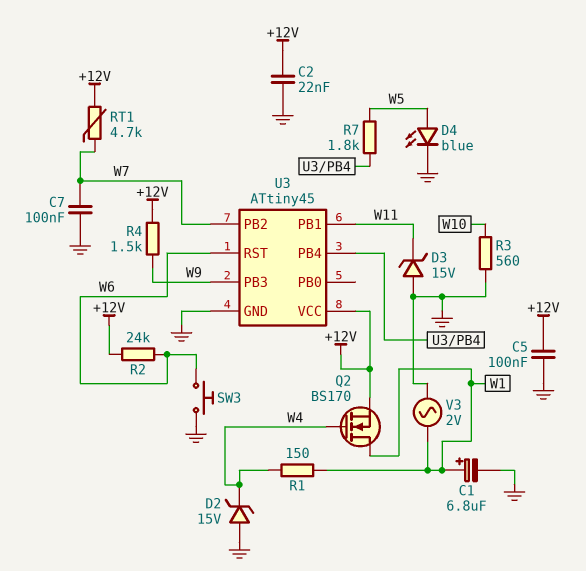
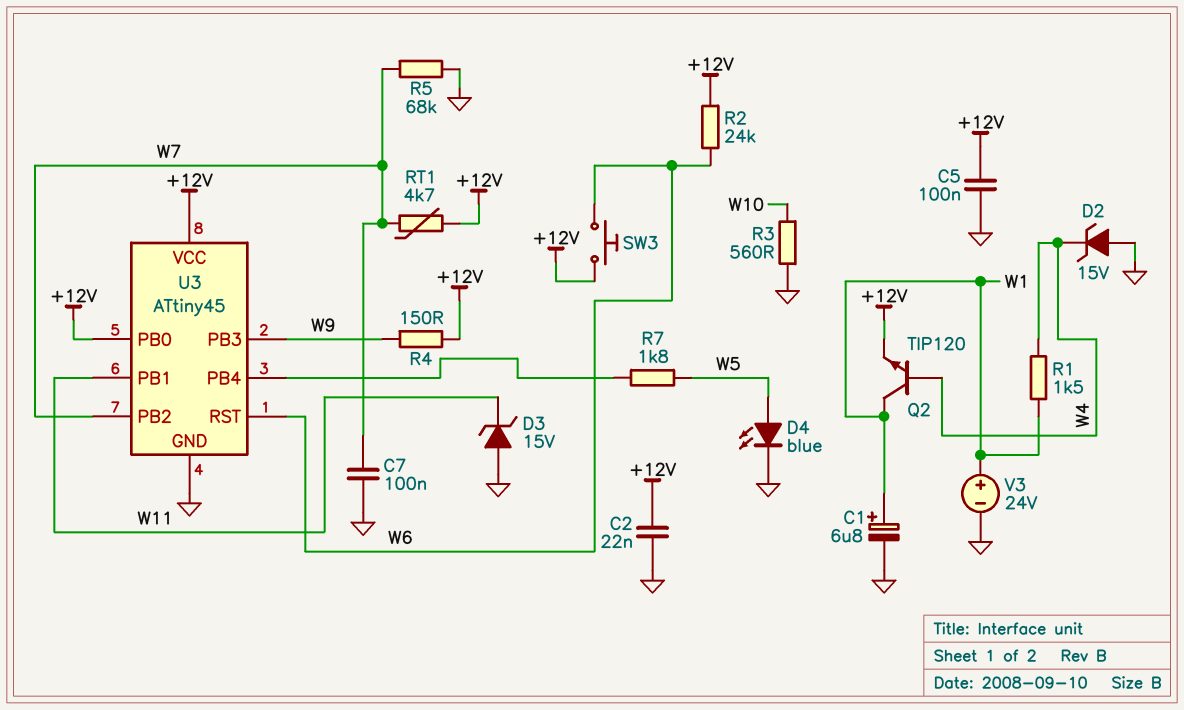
Q2: NMOS BS170 (G W4, D W1, S +12V) -> NPN TIP120 (B W4, C W1, E +12V)
R1: 150 (W1, W4) -> 1.5k (W1, W4)
R4: 1.5k (+12V, W9) -> 150 (+12V, W9)
R5: none -> 68k (GND, W7)
SW3: button (GND, W6) -> button (+12V, W6)
U3 pin PB0: none -> +12V
V3: AC 2V (GND, W1) -> 24V (plus W1, minus GND)

